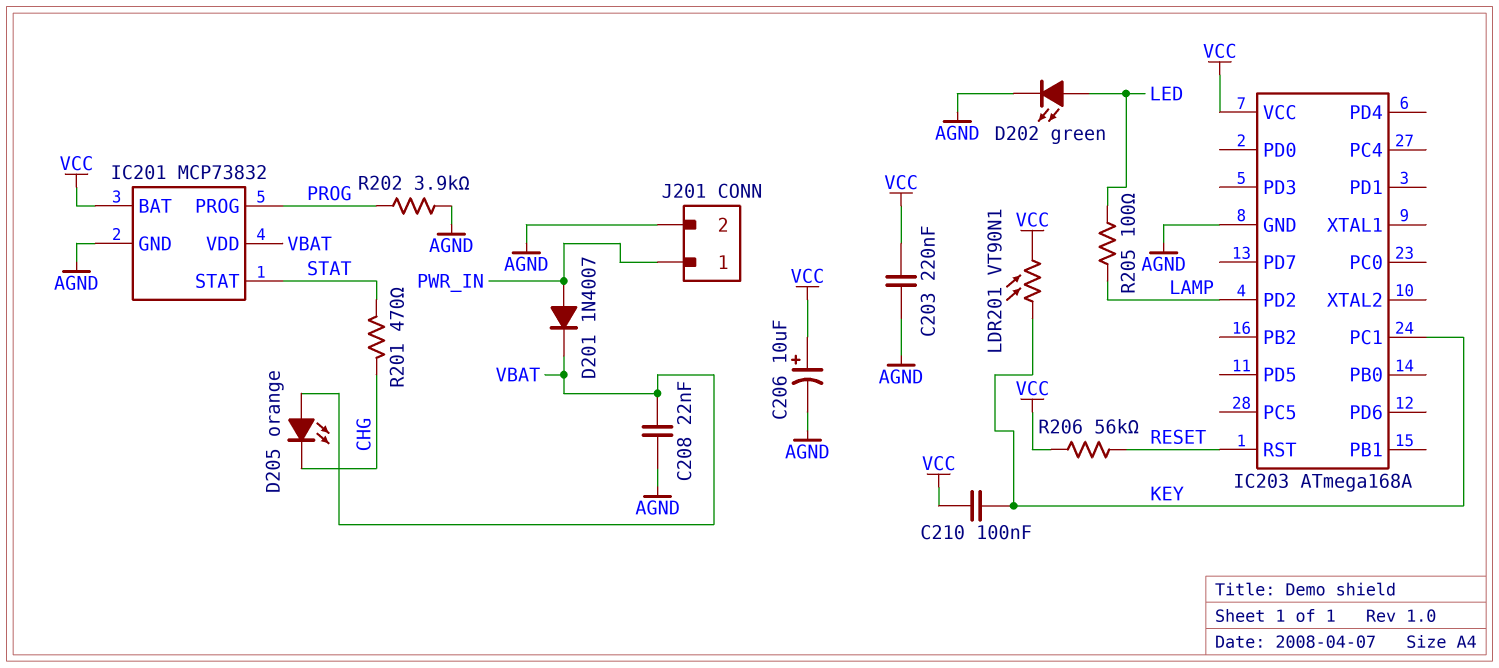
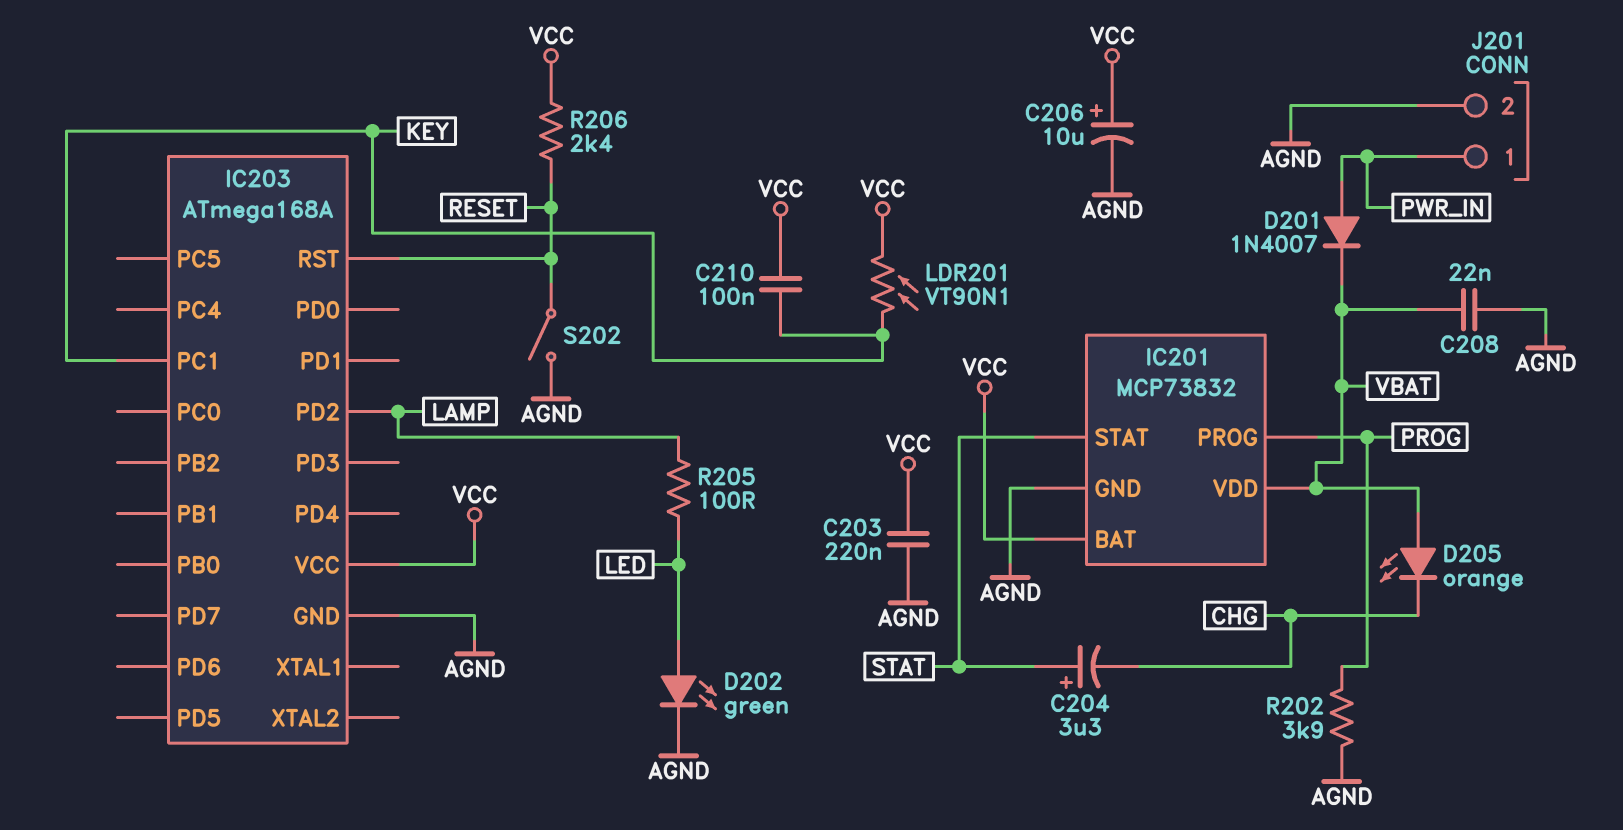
C204: none -> 3.3uF (plus STAT, minus CHG)
R201: 470 (CHG, STAT) -> none
R206: 56k (RESET, VCC) -> 2.4k (RESET, VCC)
S202: none -> switch (AGND, RESET)

